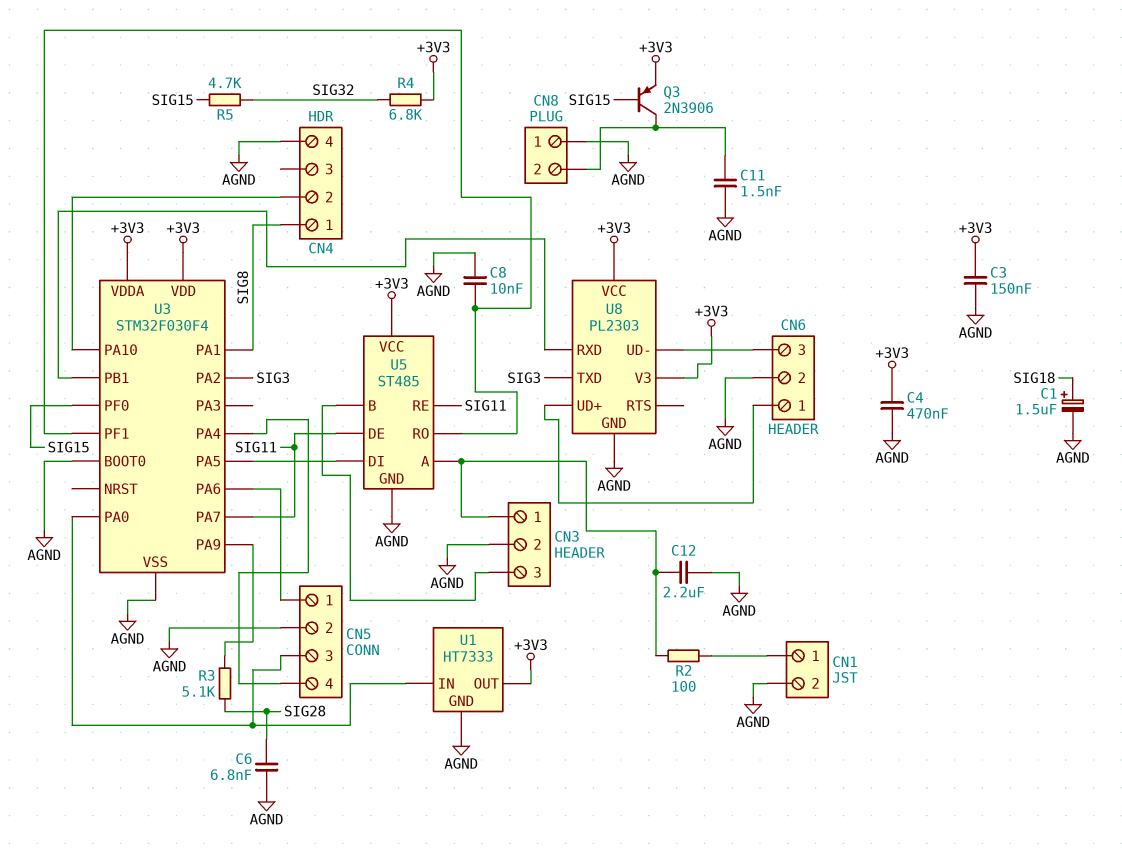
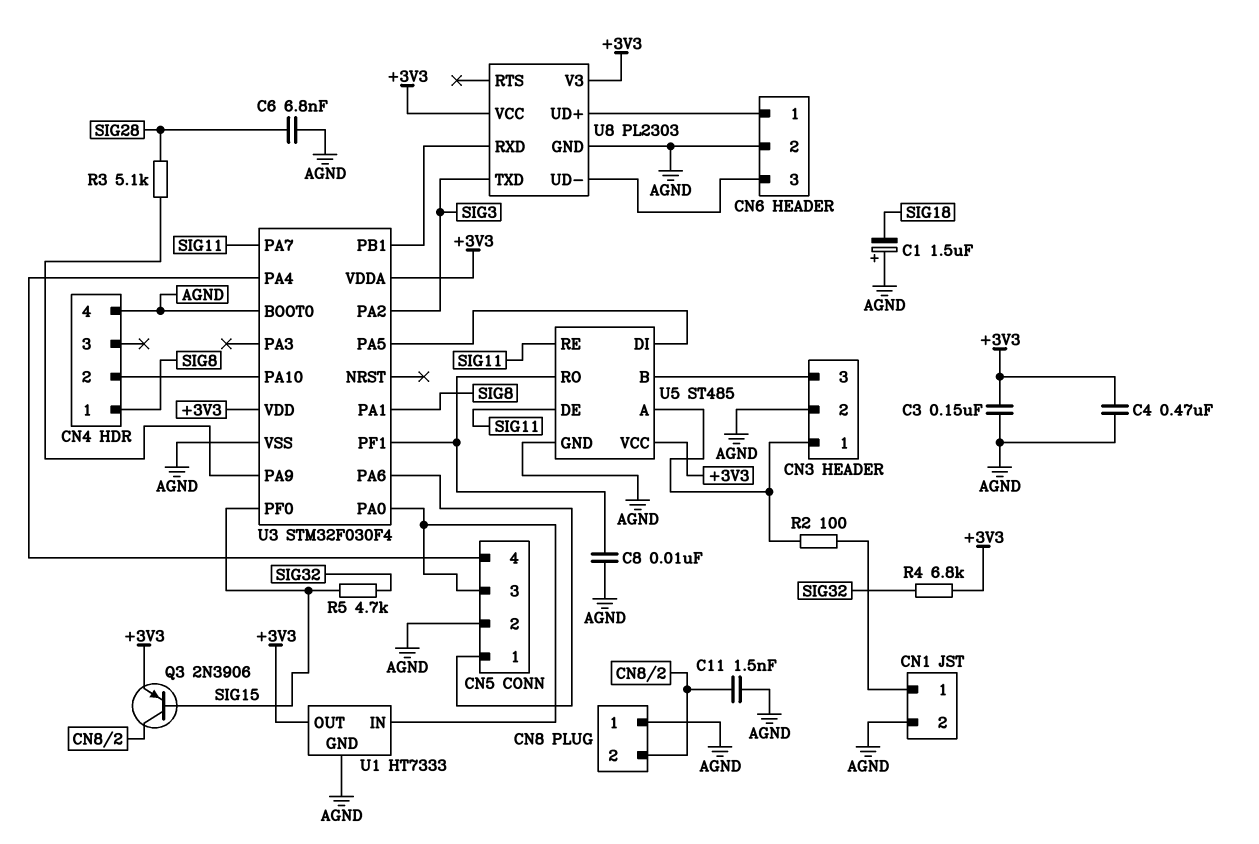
C1: 1.5uF (plus SIG18, minus AGND) -> 1.5uF (plus AGND, minus SIG18)
C12: 2.2uF (AGND, CN3/1) -> none

